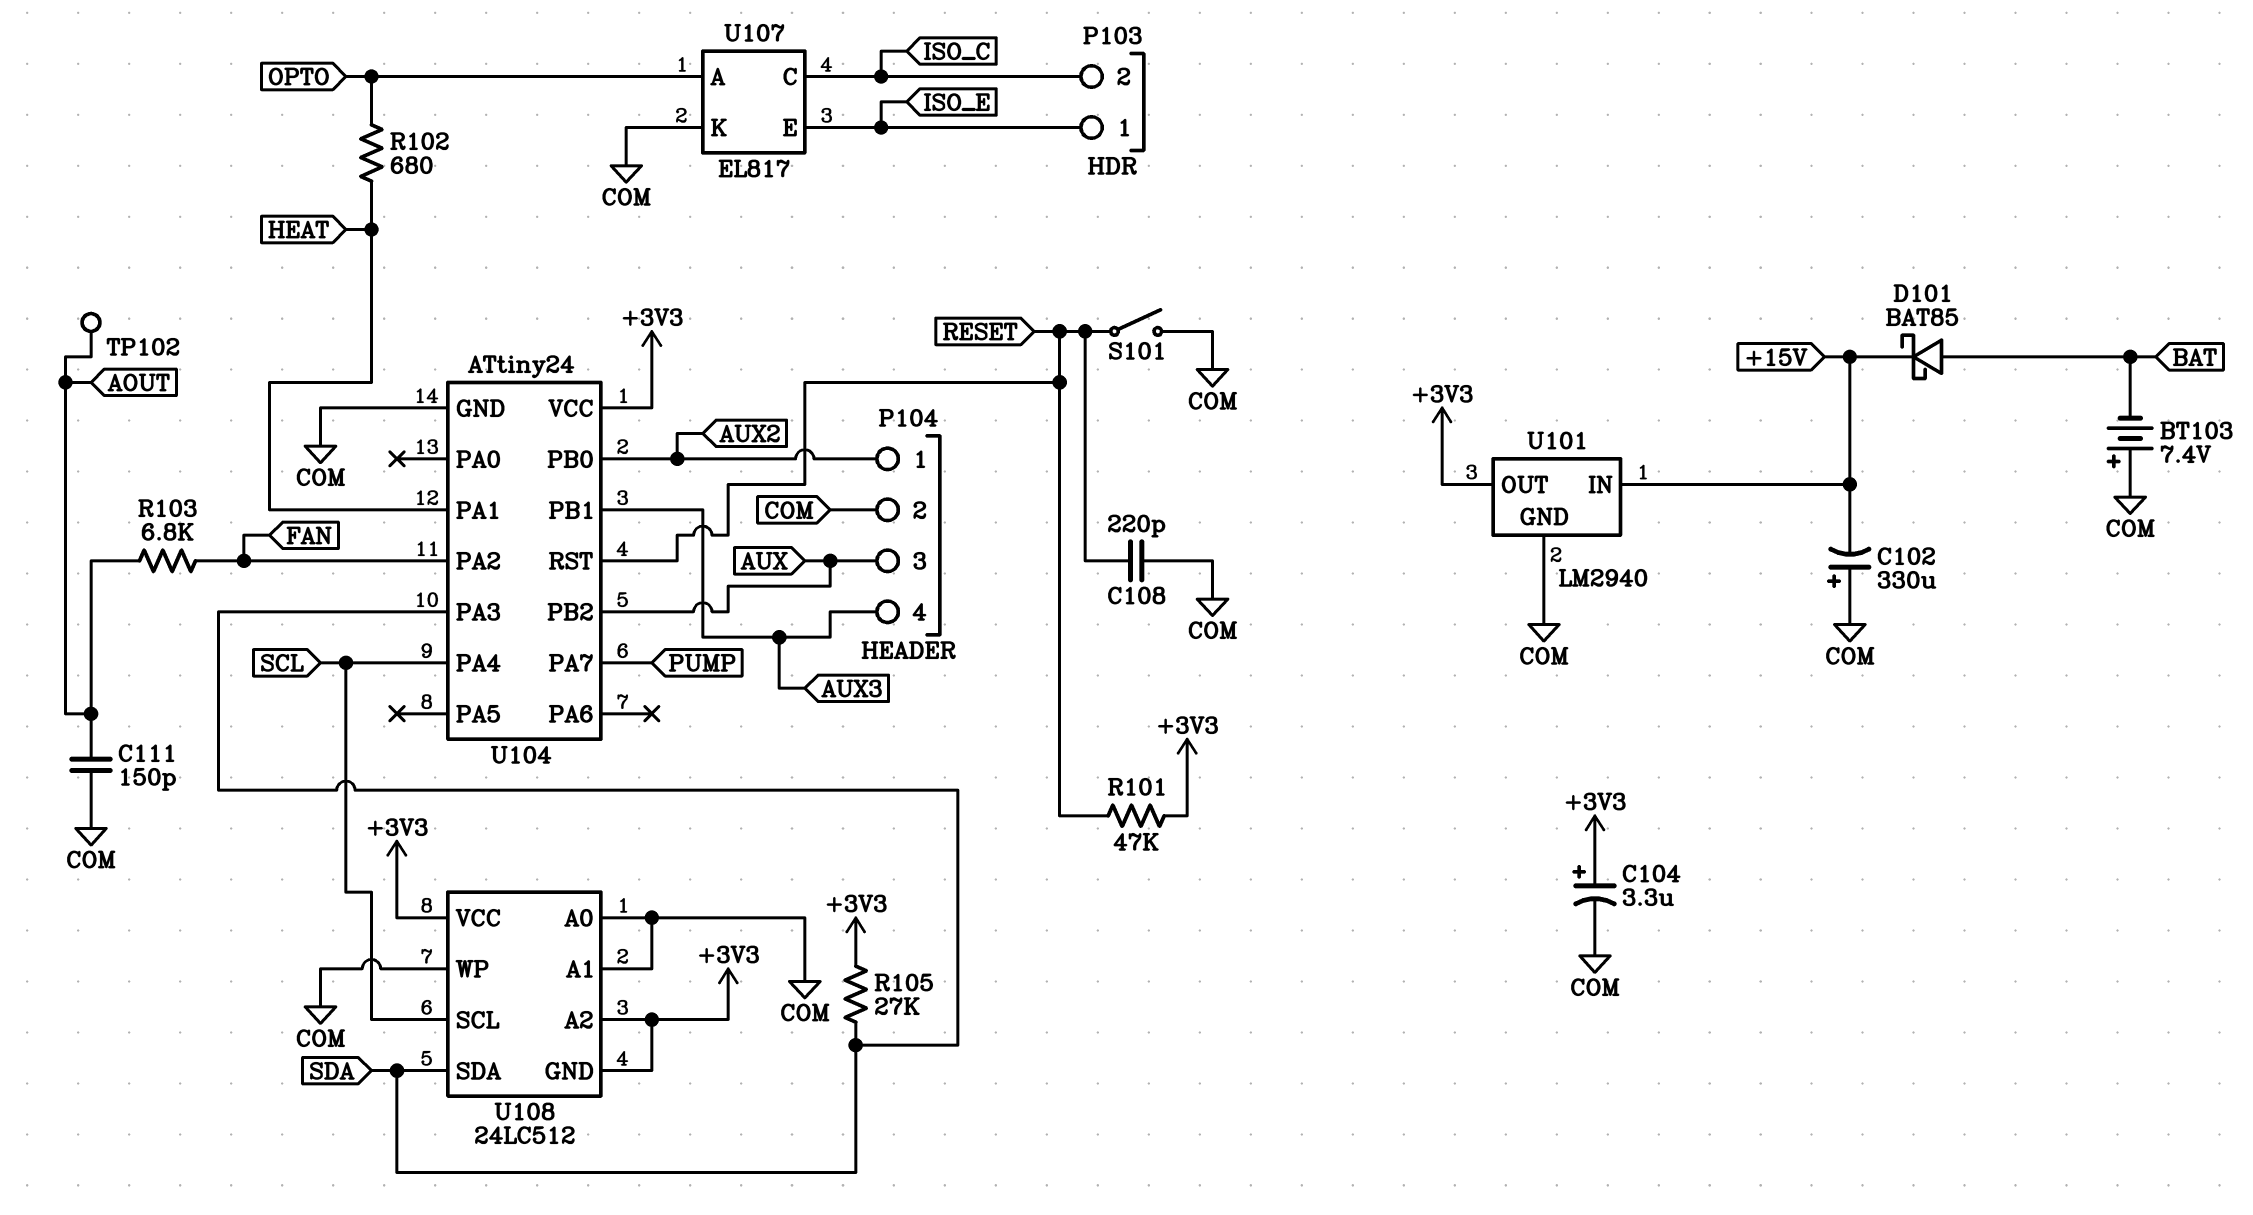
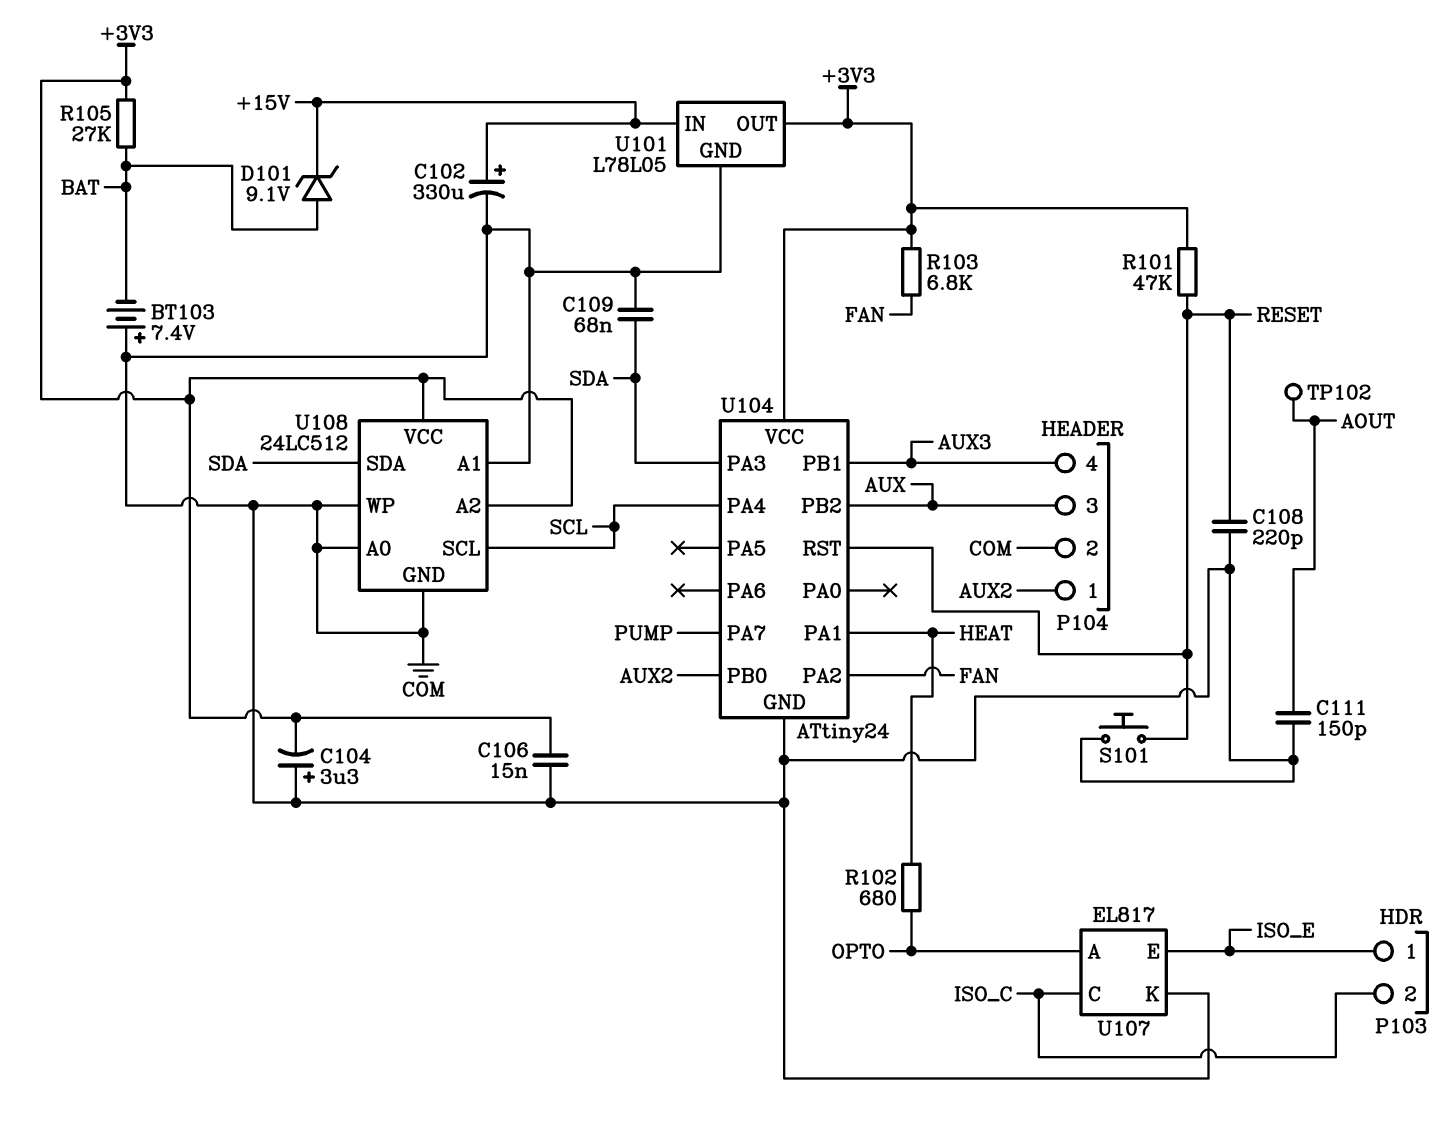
C102: 330uF (plus COM, minus +15V) -> 330uF (plus +15V, minus COM)
C104: 3.3uF (plus +3V3, minus COM) -> 3.3uF (plus COM, minus +3V3)
C106: none -> 15nF (+3V3, COM)
C109: none -> 68nF (COM, SDA)
D101: schottky BAT85 (A BAT, K +15V) -> zener 9.1V (A BAT, K +15V)
R103: 6.8k (AOUT, FAN) -> 6.8k (+3V3, FAN)
R105: 27k (+3V3, SDA) -> 27k (+3V3, BAT)
S101: switch (COM, RESET) -> button (COM, RESET)
U101: LM2940 -> L78L05
U108 pin GND: +3V3 -> COM

